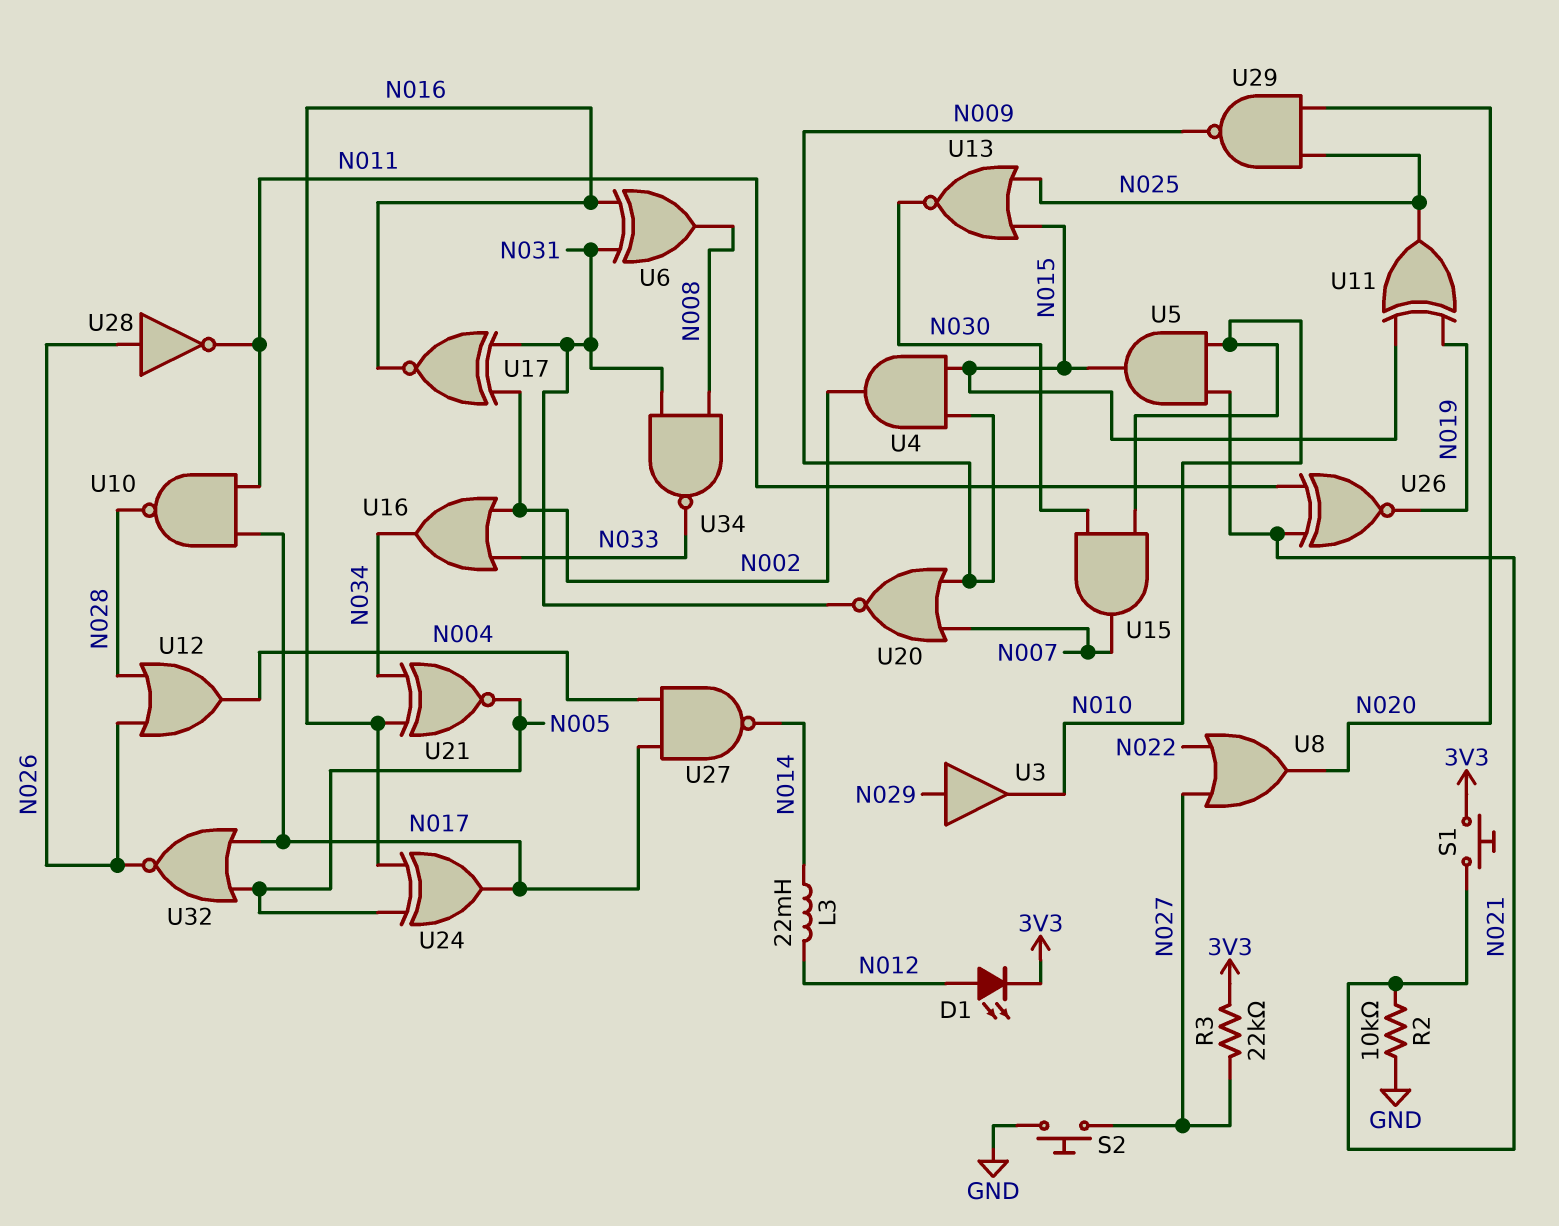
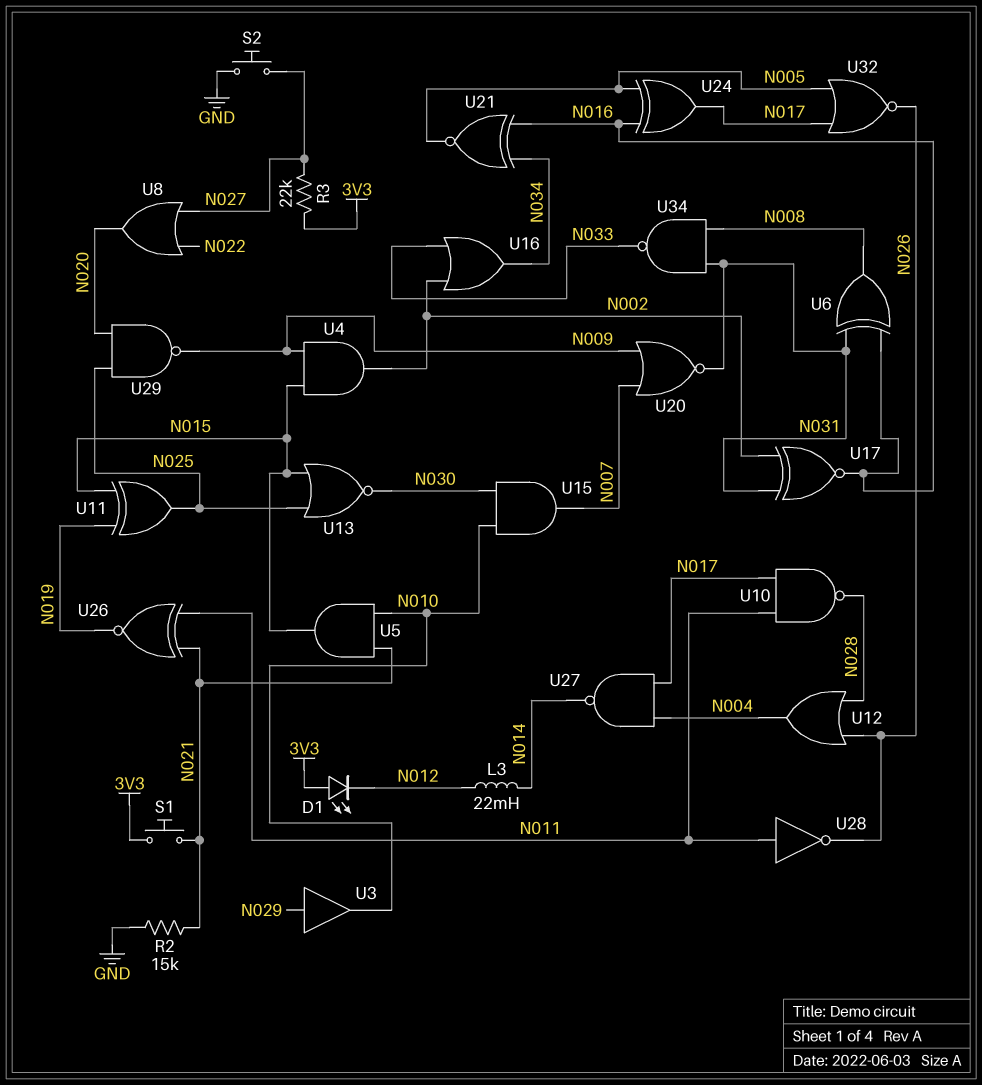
D1: LED (A N012, K 3V3) -> LED (A 3V3, K N012)
R2: 10k (GND, N021) -> 15k (GND, N021)
U28: NOT (in N026, out N011) -> NOT (in N011, out N026)

